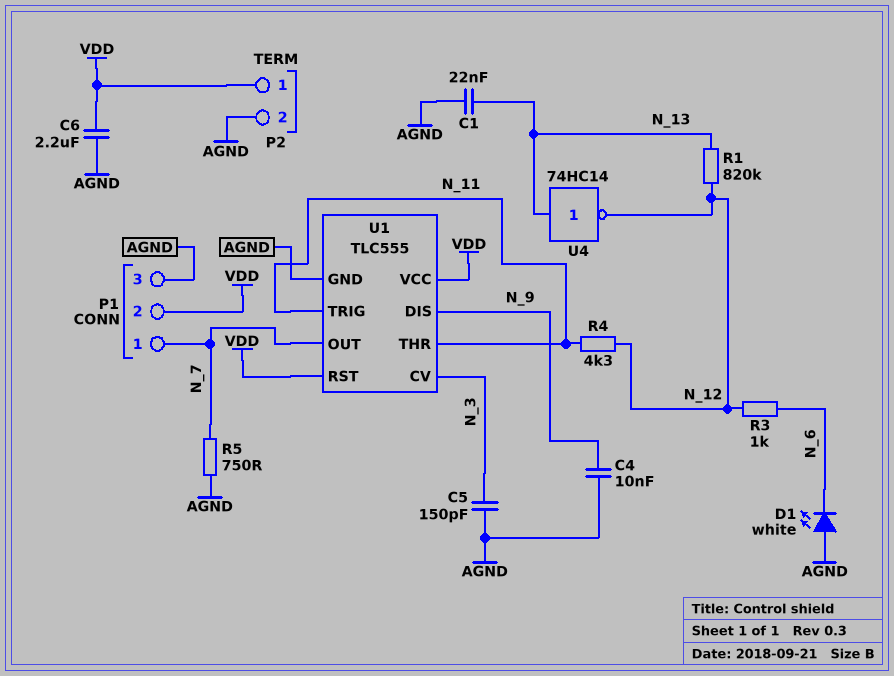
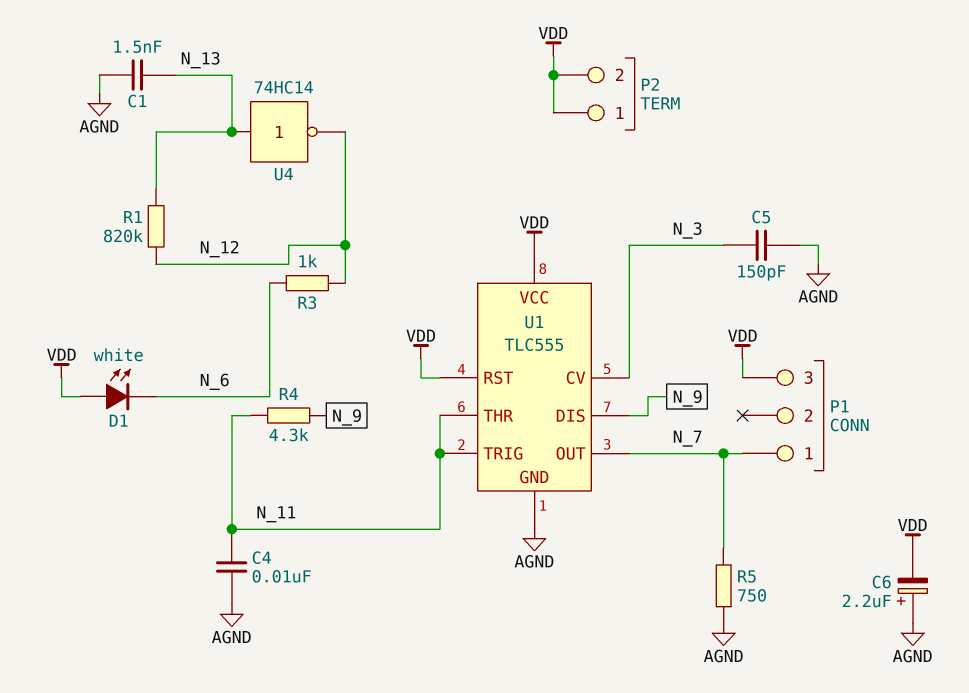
C1: 22nF (AGND, N_13) -> 1.5nF (AGND, N_13)
C4: 10nF (AGND, N_9) -> 10nF (AGND, N_11)
C6: 2.2uF (AGND, VDD) -> 2.2uF (plus AGND, minus VDD)
D1: LED white (A AGND, K N_6) -> LED white (A VDD, K N_6)
P1 pin 2: VDD -> none
P1 pin 3: AGND -> VDD
P2 pin 2: AGND -> VDD
R4: 4.3k (N_11, N_12) -> 4.3k (N_9, N_11)

